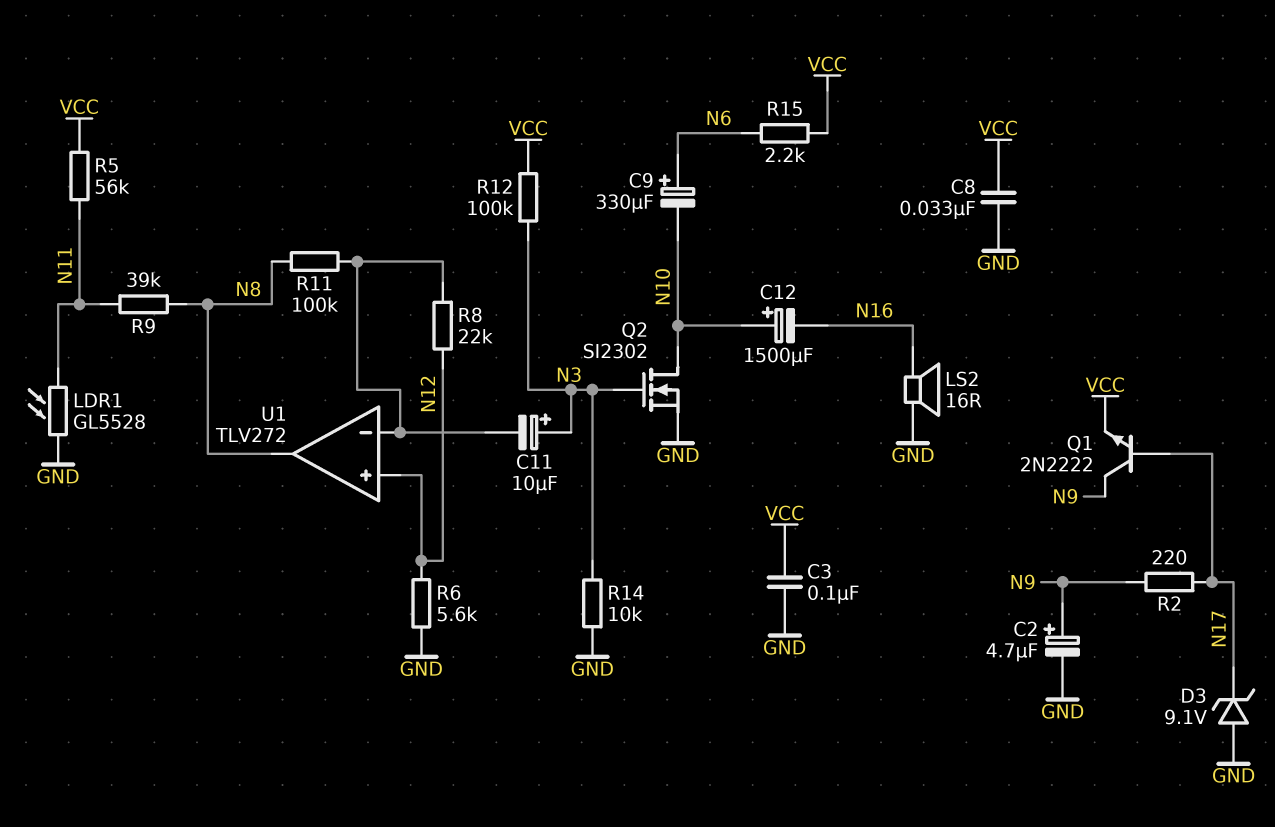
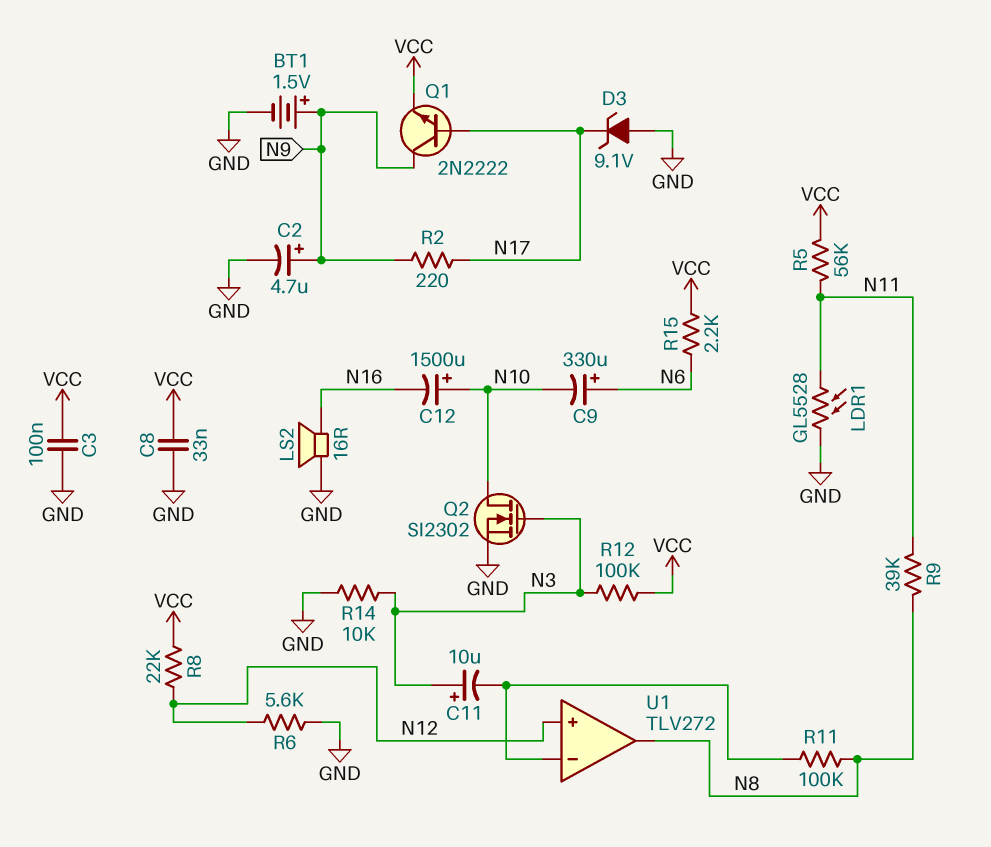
BT1: none -> 1.5V (plus N9, minus GND)
R8: 22k (N12, U1/in-) -> 22k (N12, VCC)

